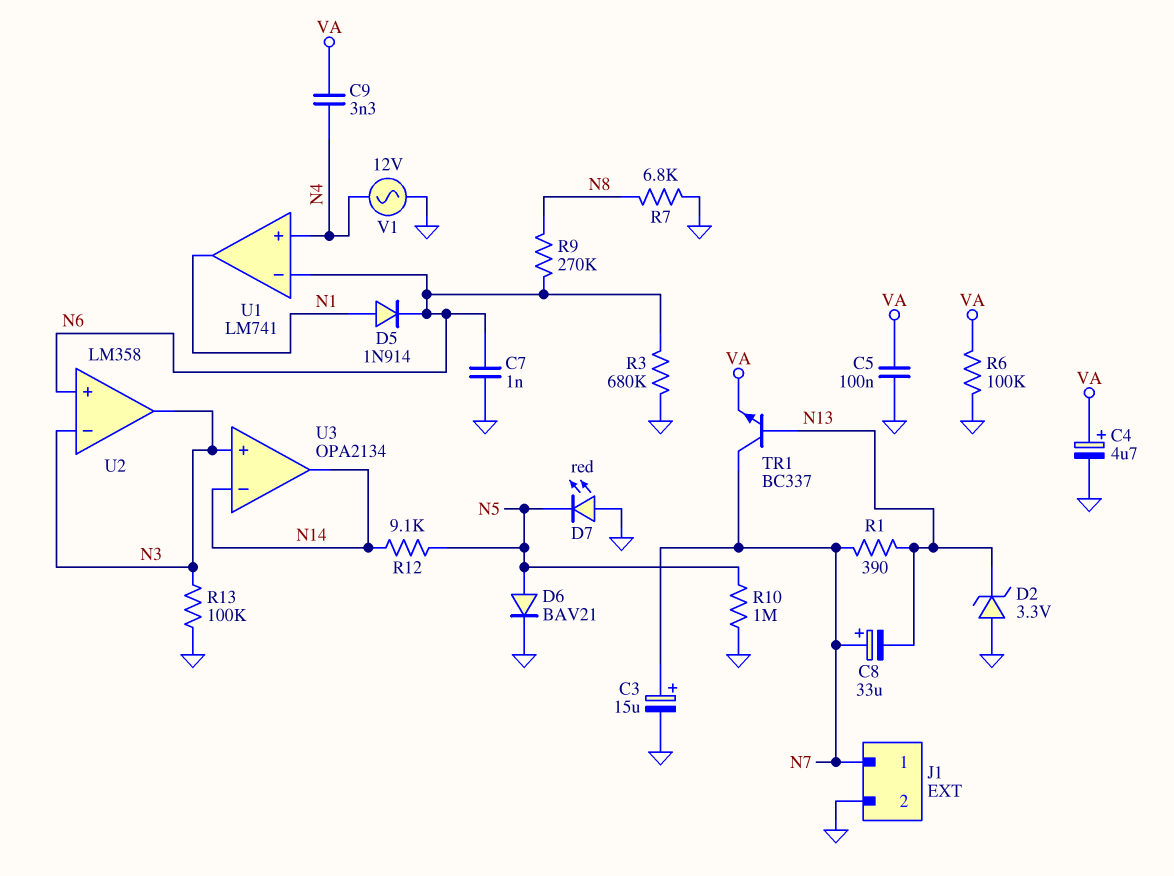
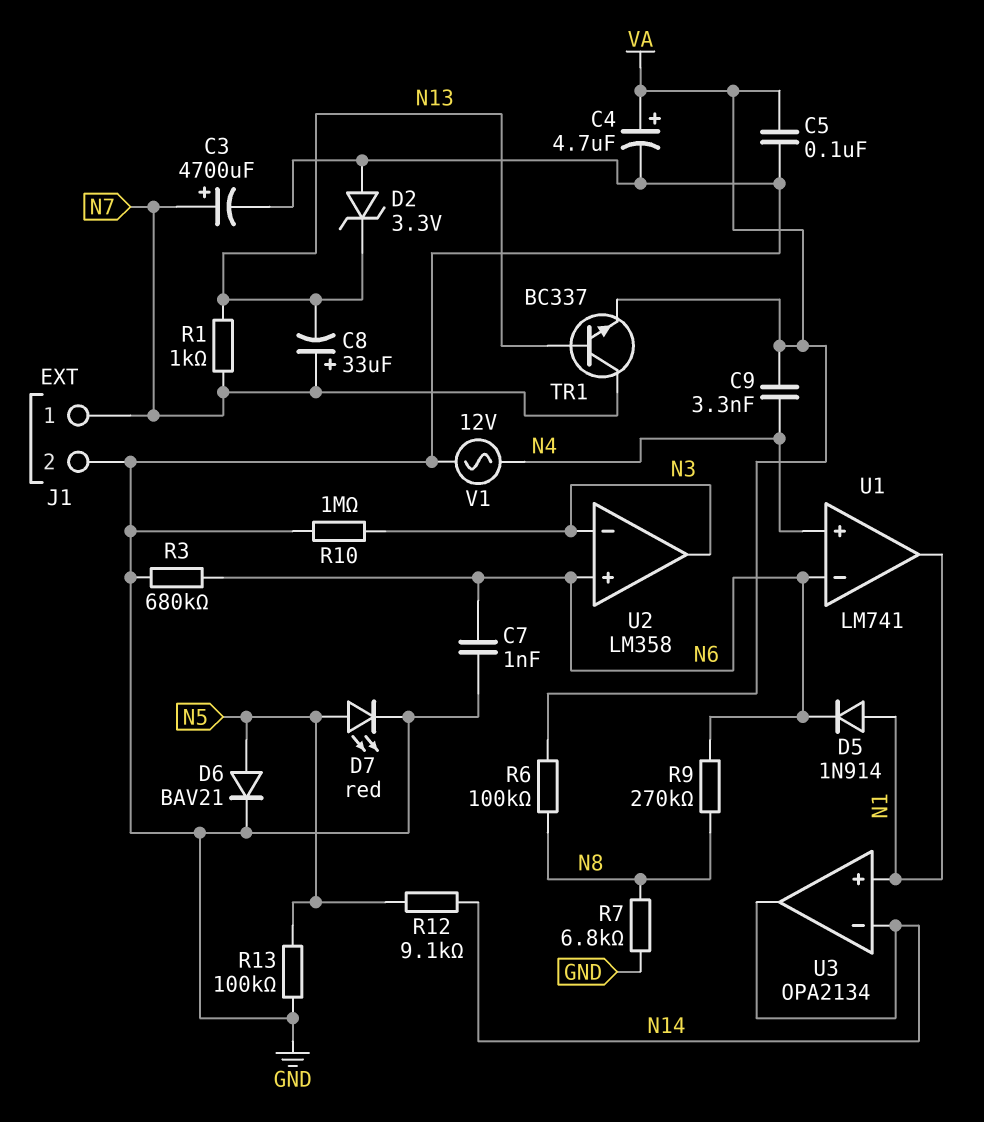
C3: 15uF (plus N7, minus GND) -> 4700uF (plus N7, minus GND)
D7: LED red (A GND, K N5) -> LED red (A N5, K GND)
R1: 390 (N7, N13) -> 1k (N7, N13)
R6: 100k (GND, VA) -> 100k (N8, VA)
R10: 1M (GND, N5) -> 1M (GND, N3)
R13: 100k (GND, N3) -> 100k (GND, N5)
U3 pin in+: N3 -> N1

